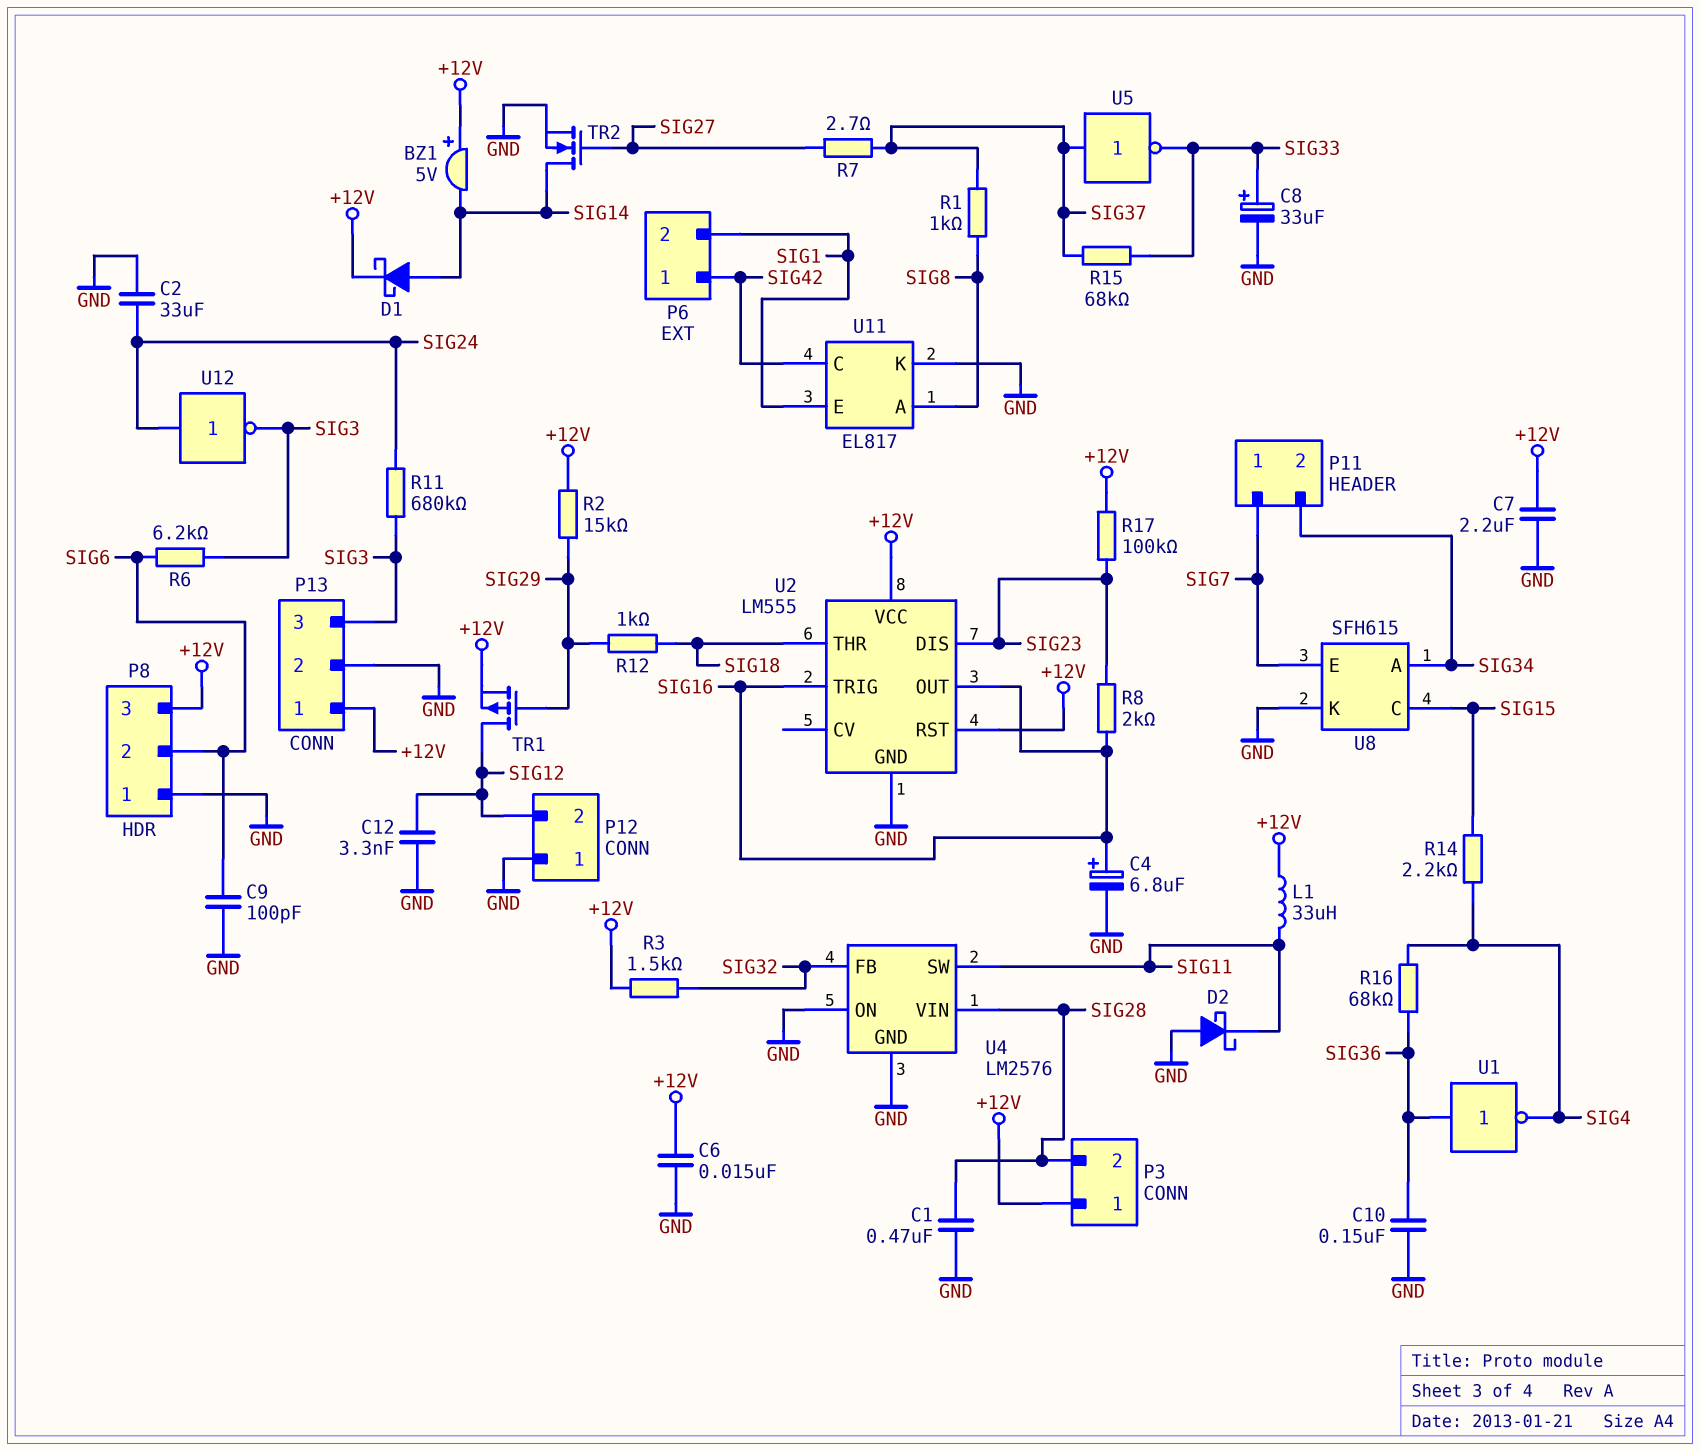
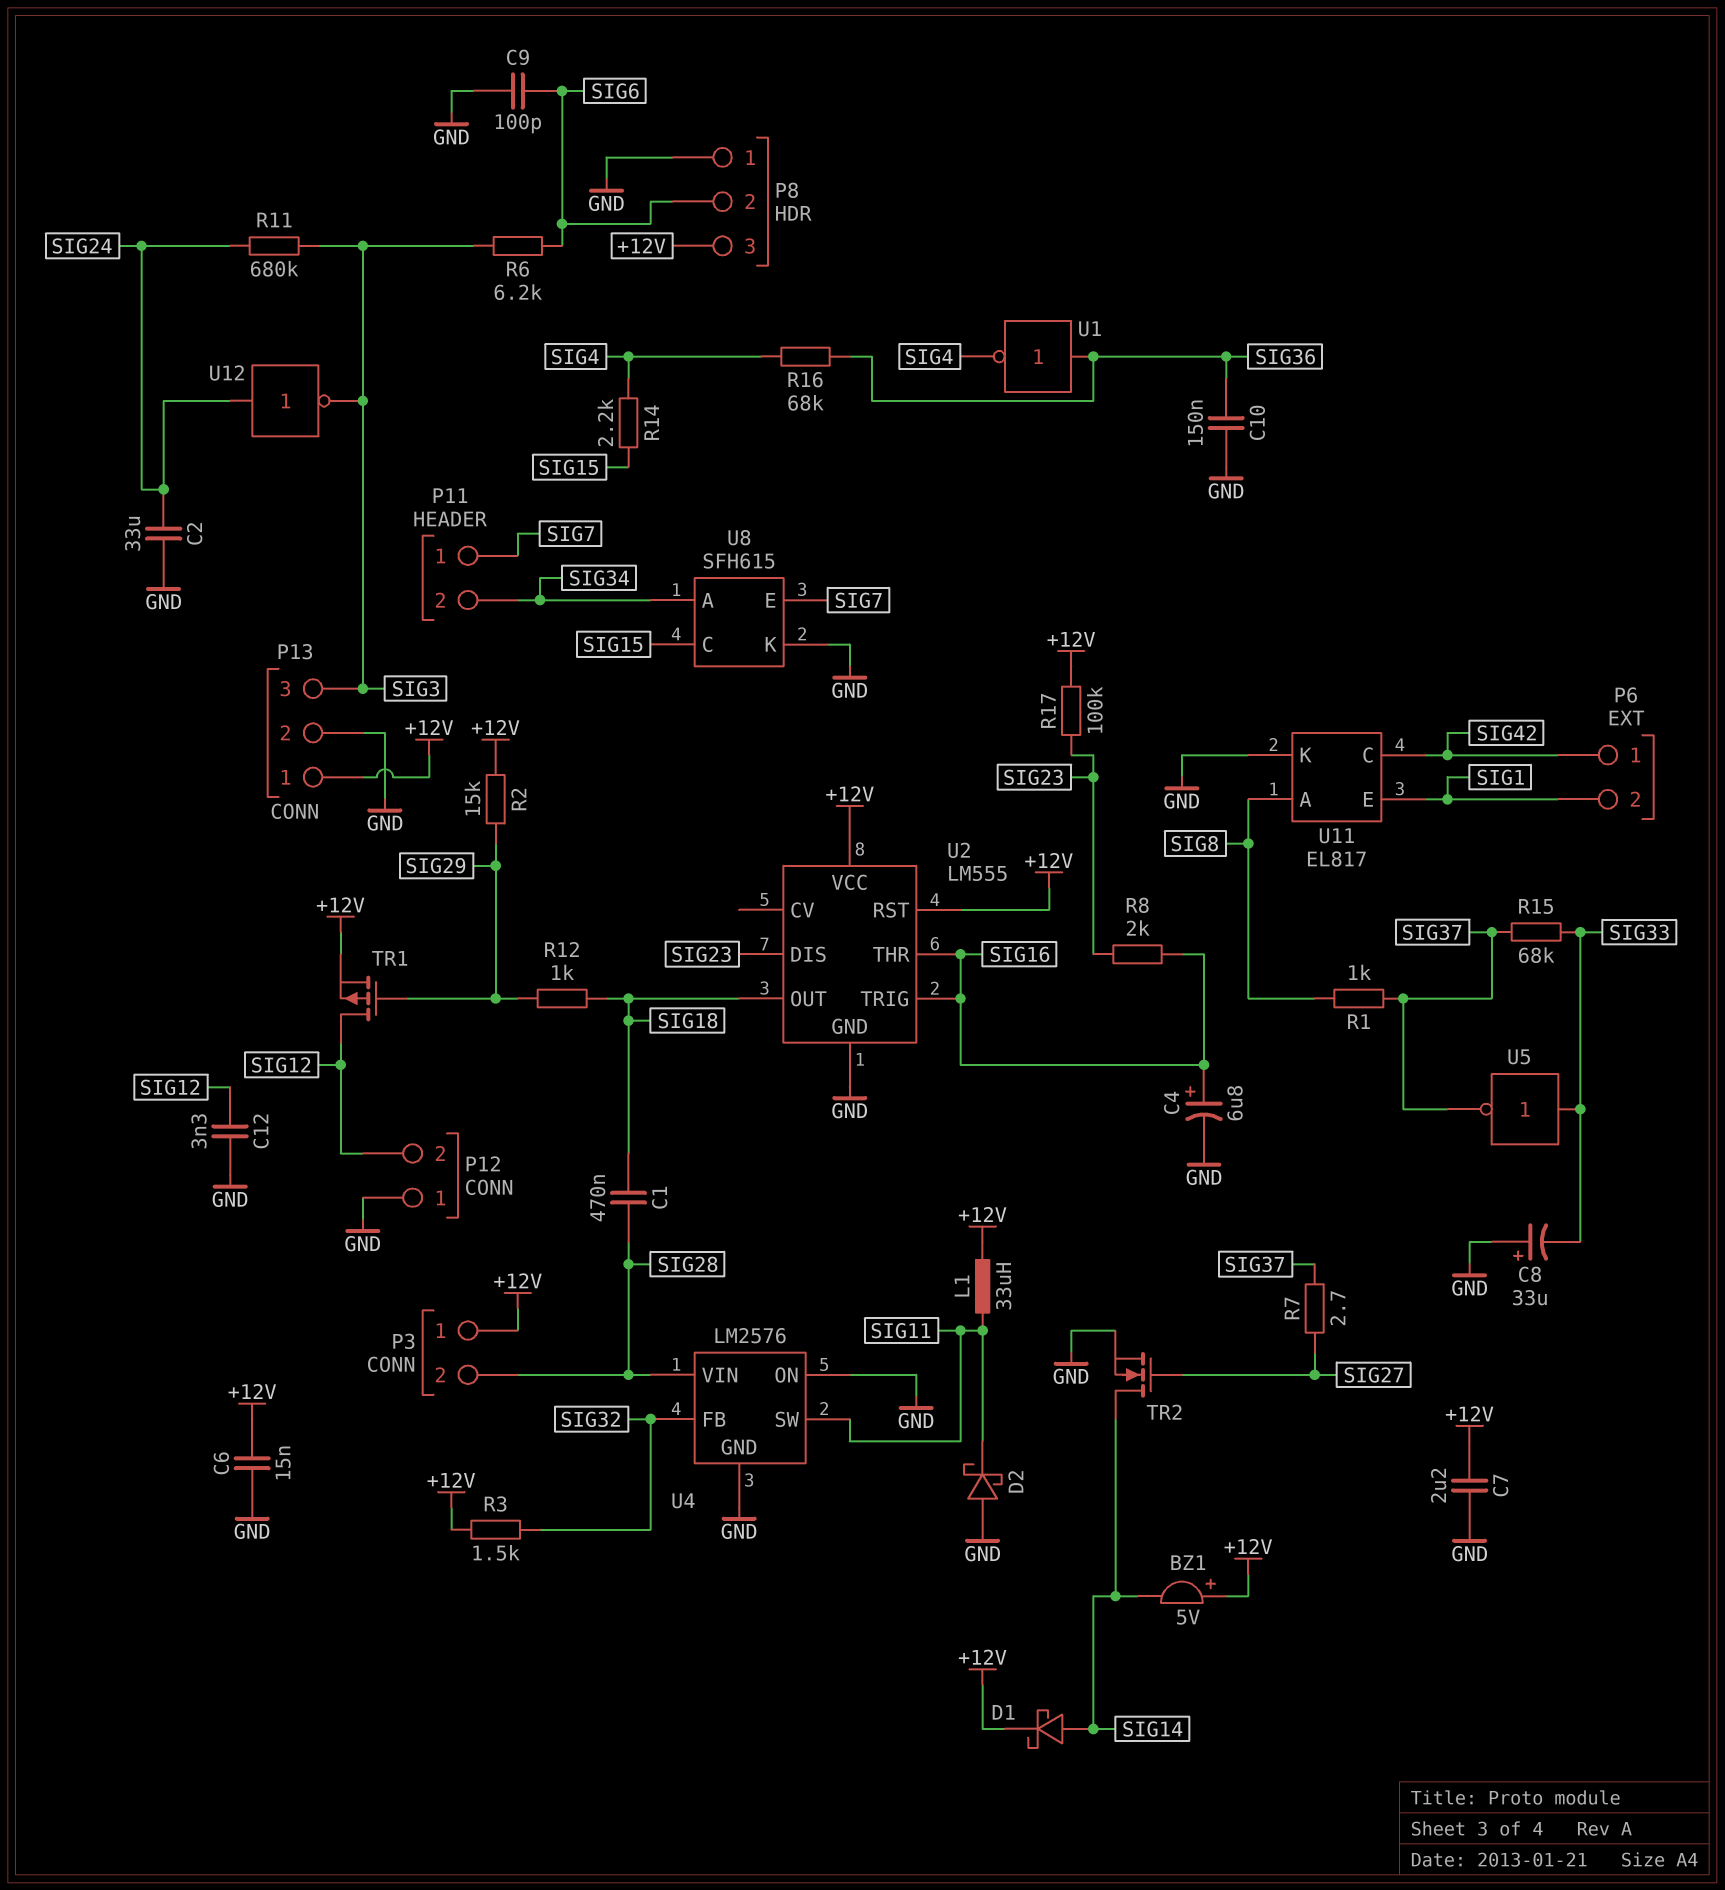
C1: 470nF (GND, SIG28) -> 470nF (SIG18, SIG28)
C8: 33uF (plus SIG33, minus GND) -> 33uF (plus GND, minus SIG33)
U2 pin OUT: SIG16 -> SIG18
U2 pin THR: SIG18 -> SIG16
U5: NOT (in SIG37, out SIG33) -> NOT (in SIG33, out SIG37)

